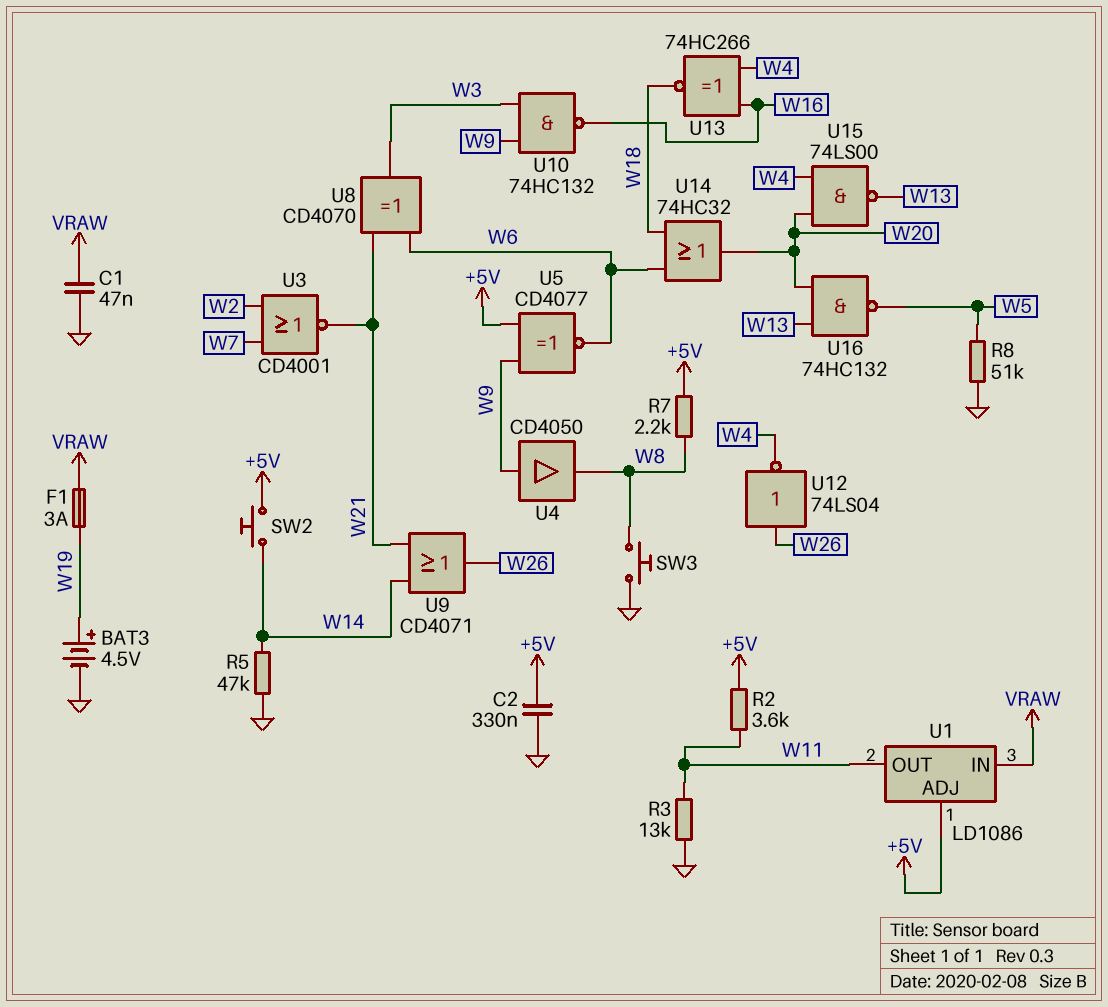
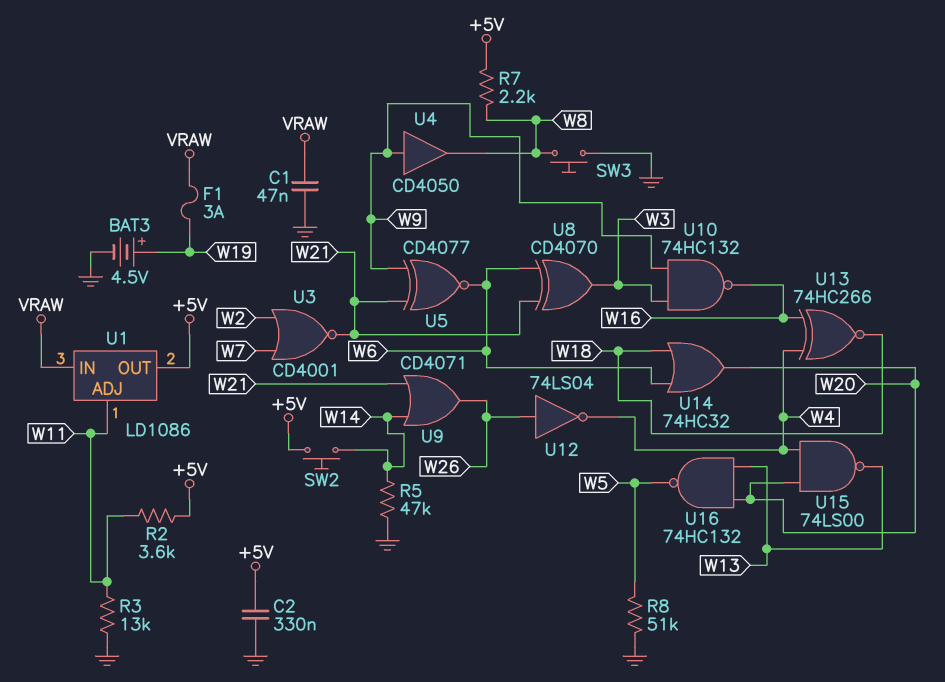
U1 pin ADJ: +5V -> W11
U1 pin OUT: W11 -> +5V
U5: XNOR CD4077 (in +5V, in W9, out W6) -> XNOR CD4077 (in W9, in W21, out W6)

